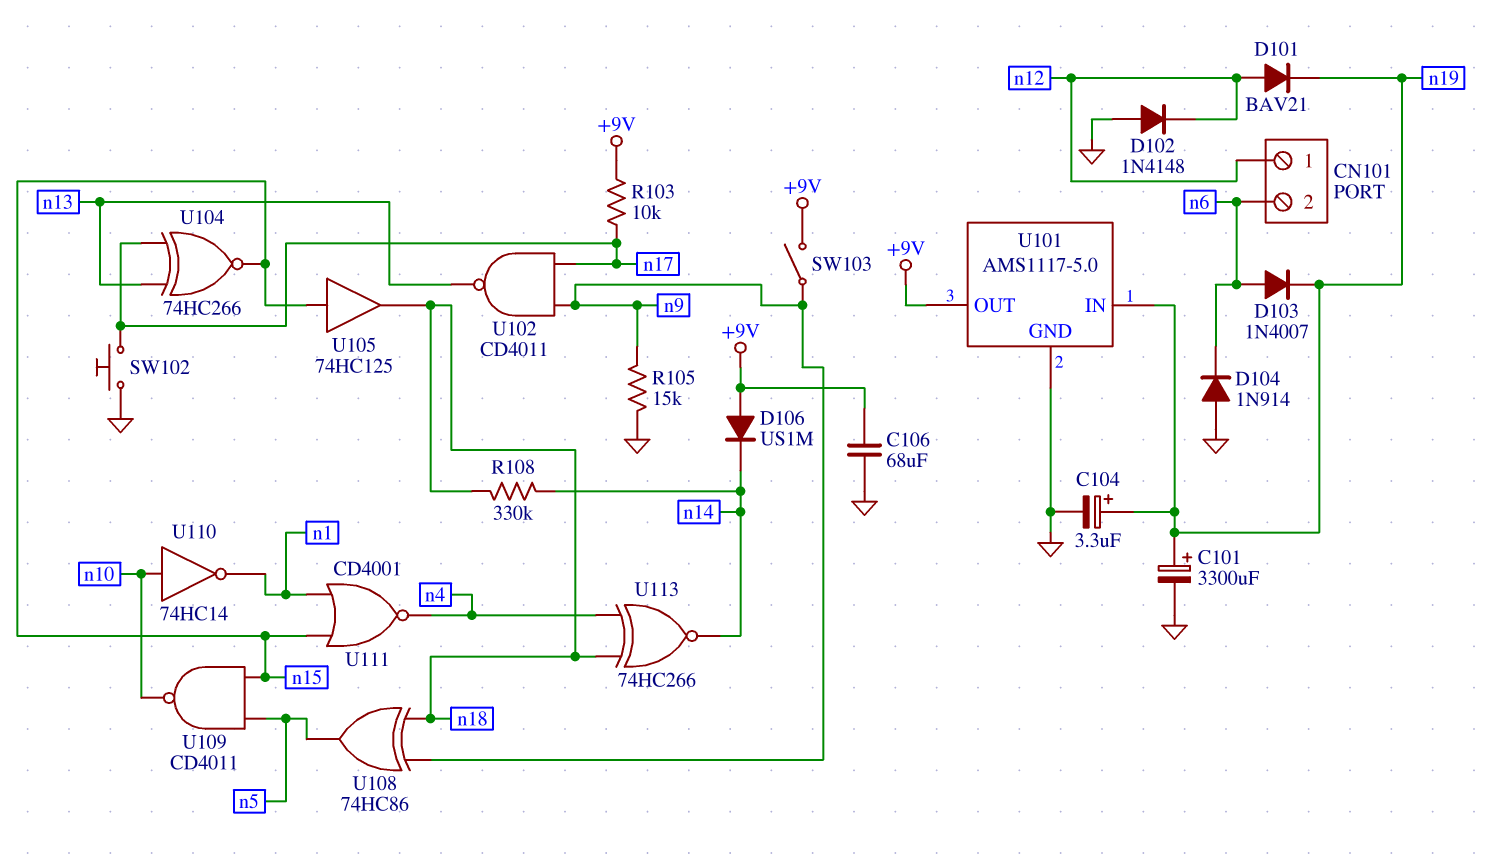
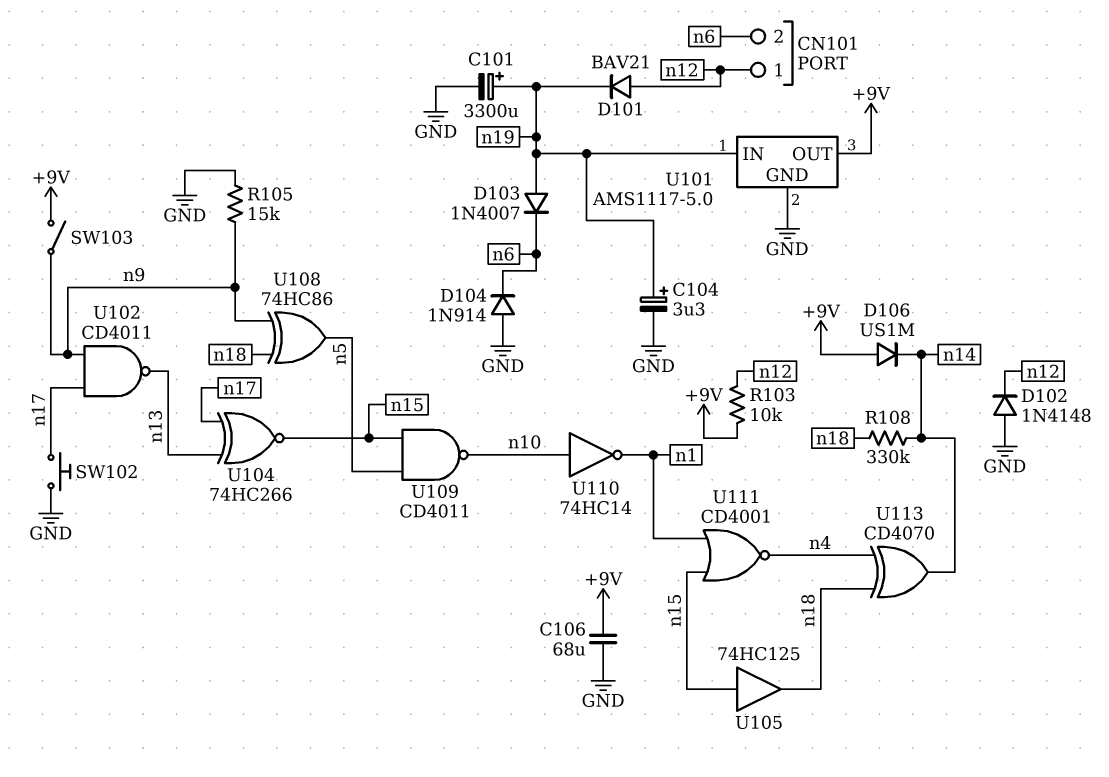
D103: diode 1N4007 (A n6, K n19) -> diode 1N4007 (A n19, K n6)
R103: 10k (+9V, n17) -> 10k (+9V, n12)
U113: XNOR 74HC266 (in n4, in n18, out n14) -> XOR CD4070 (in n4, in n18, out n14)

